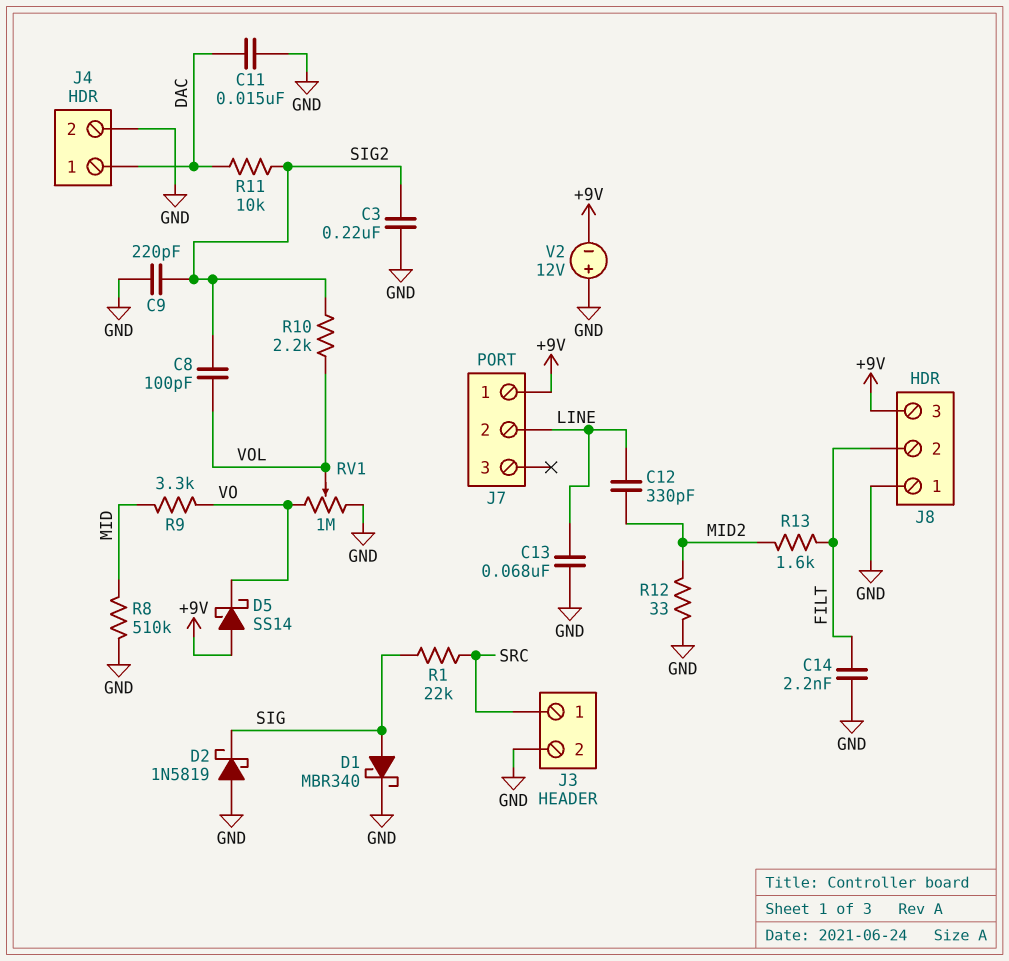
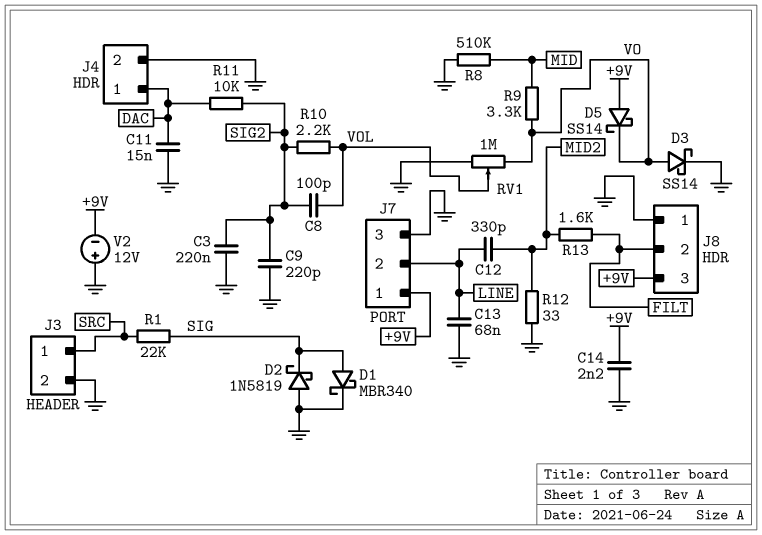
C14: 2.2nF (FILT, GND) -> 2.2nF (+9V, GND)
D3: none -> schottky SS14 (A VO, K GND)
J7 pin 3: none -> GND

